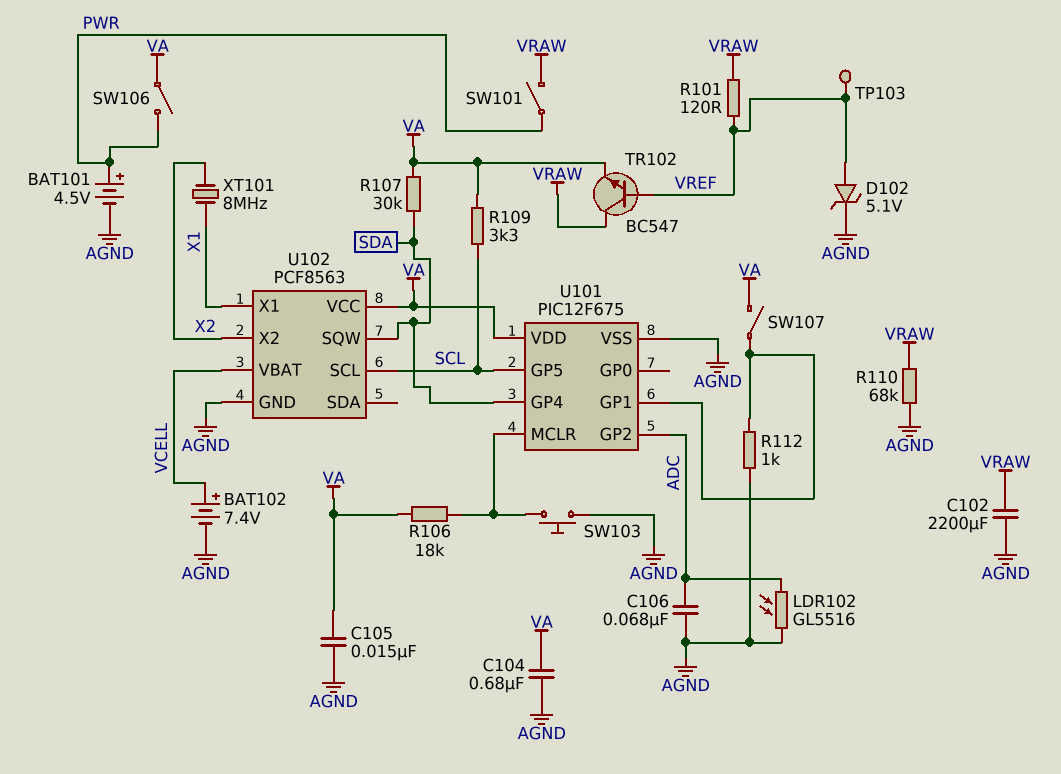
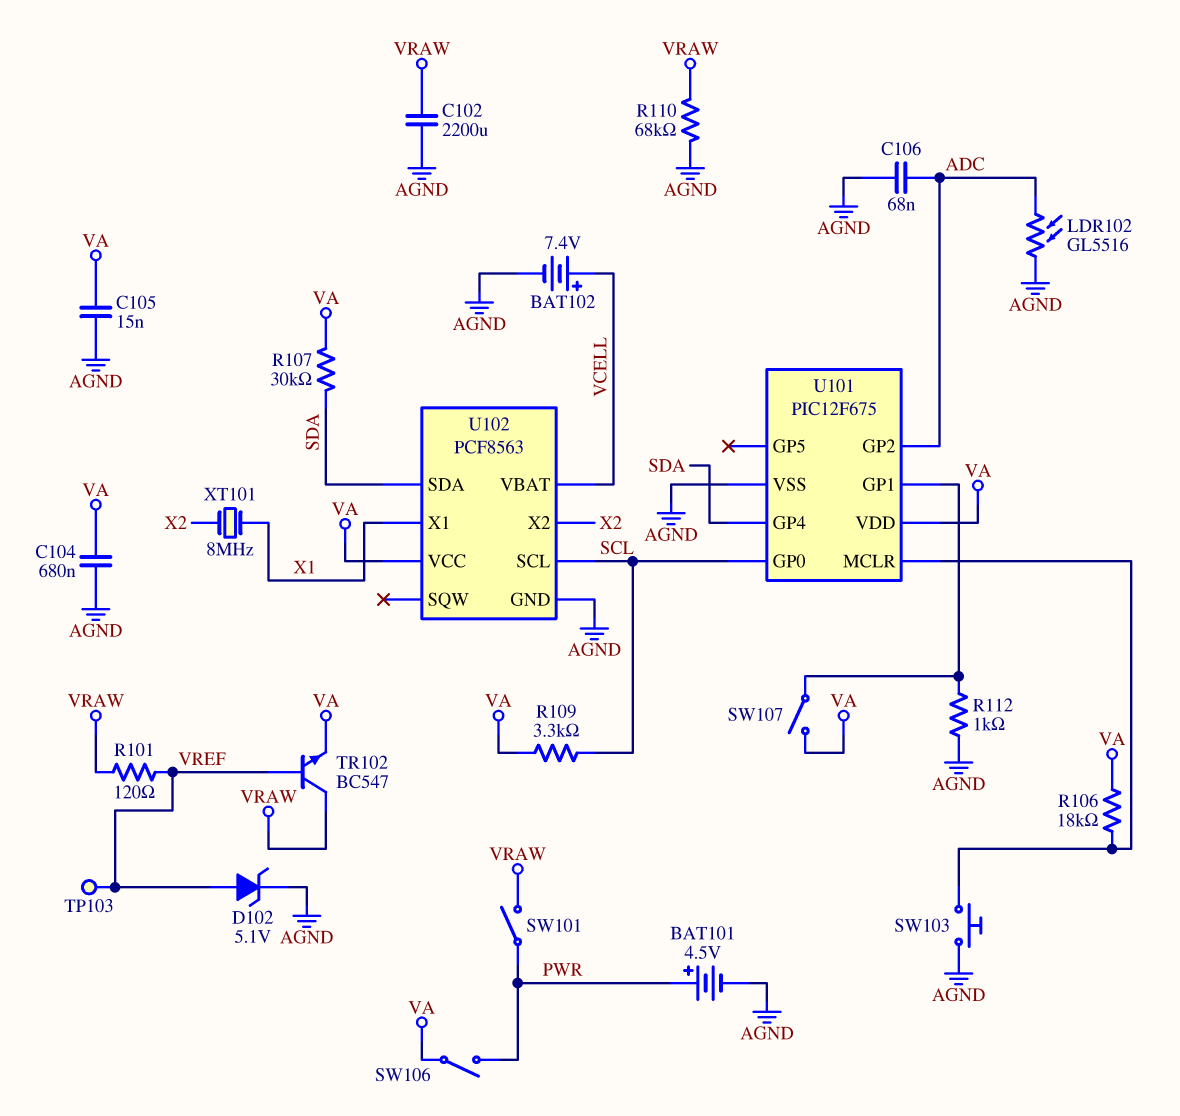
U101 pin GP0: none -> SCL
U101 pin GP5: SCL -> none
U102 pin SDA: none -> SDA
U102 pin SQW: SDA -> none

